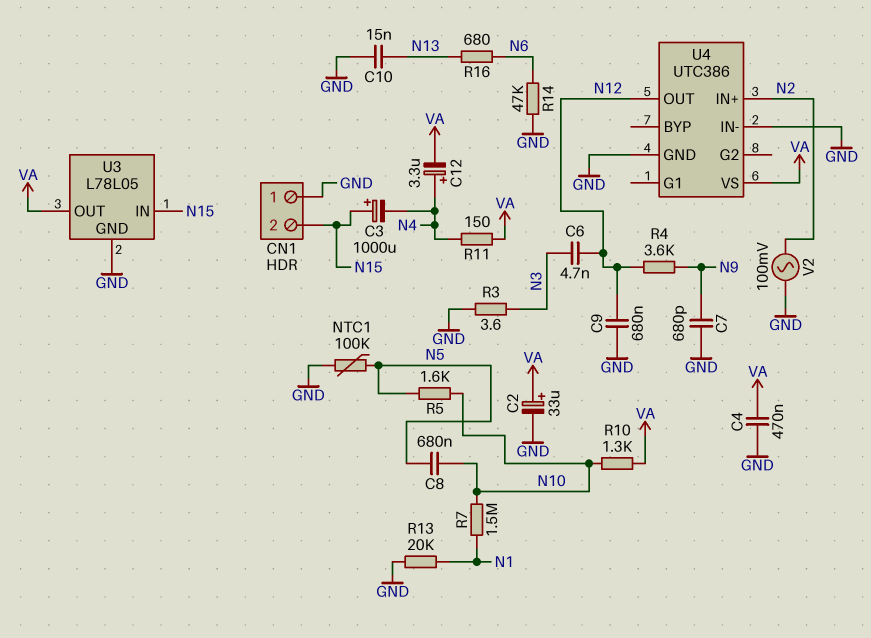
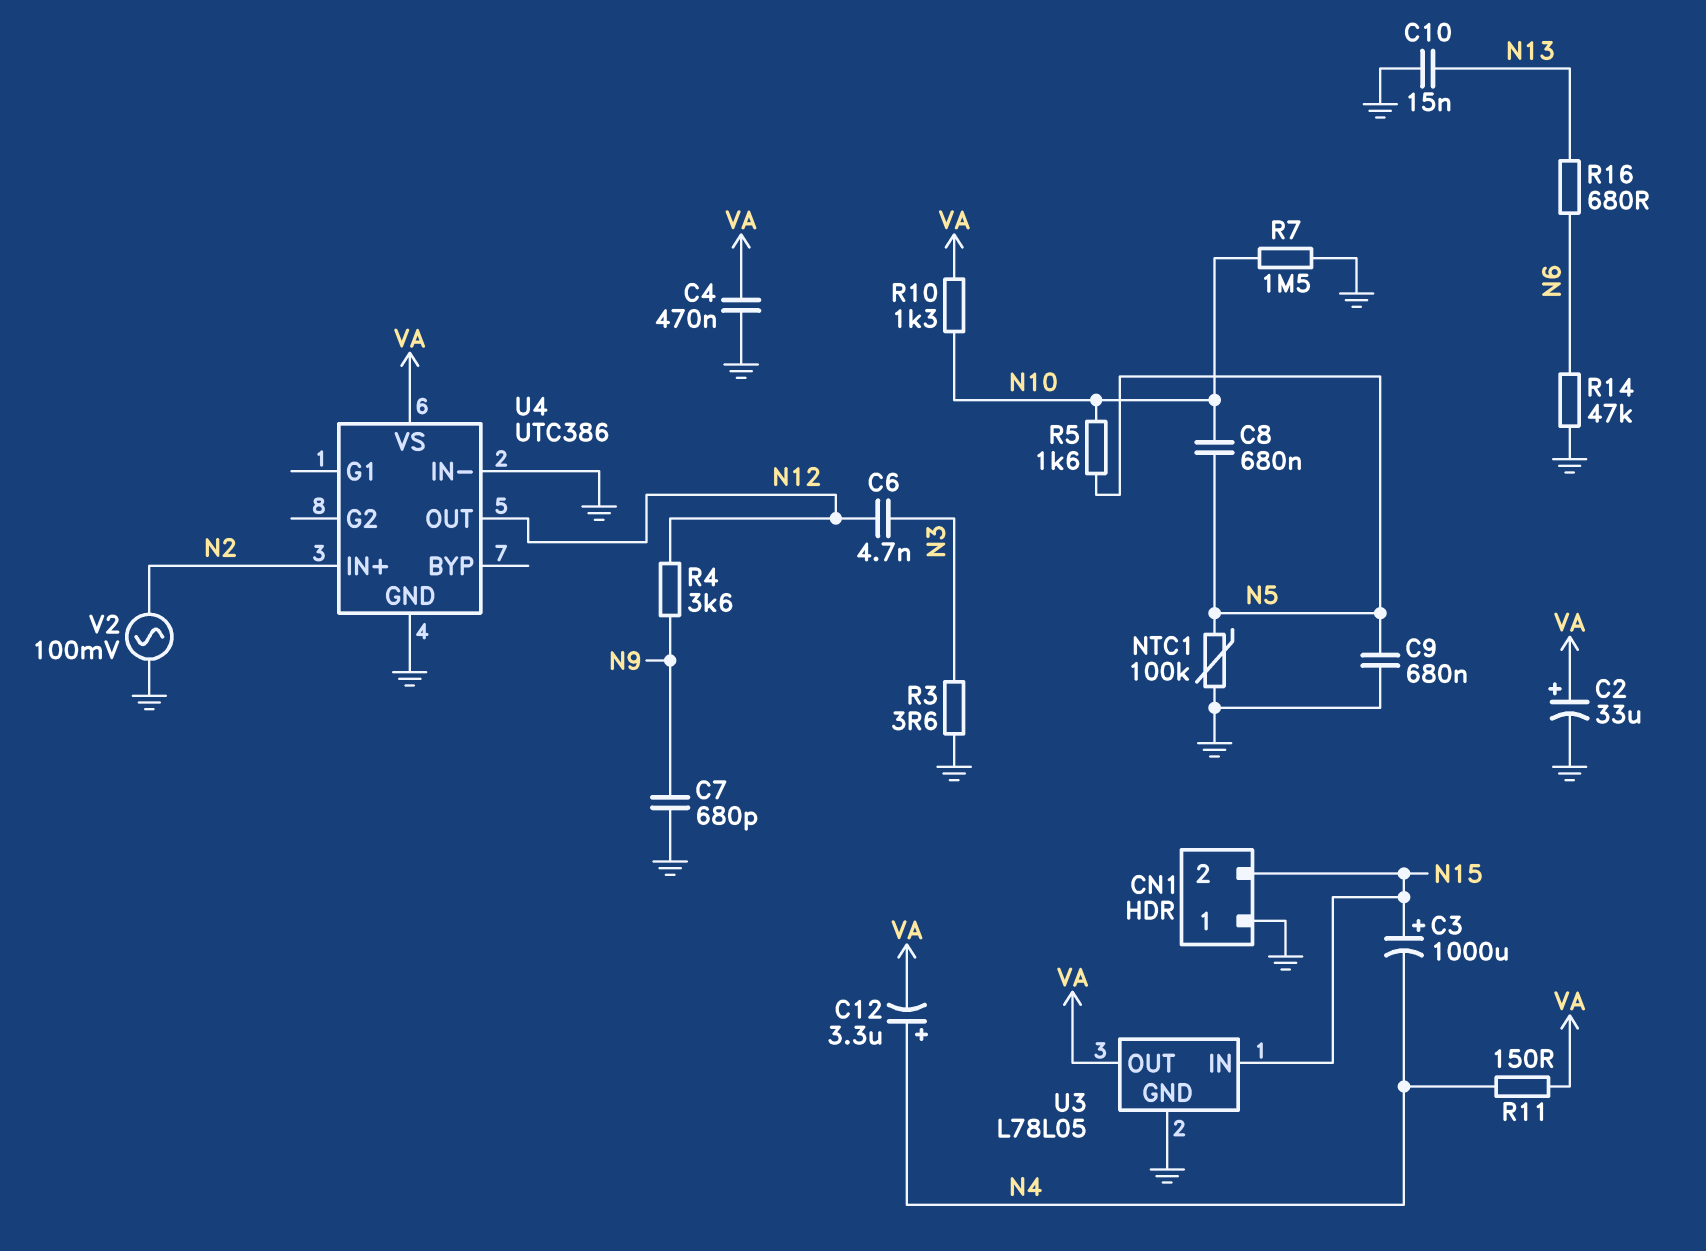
C9: 680nF (GND, N12) -> 680nF (GND, N5)
R7: 1.5M (N1, N10) -> 1.5M (GND, N10)
R13: 20k (GND, N1) -> none

